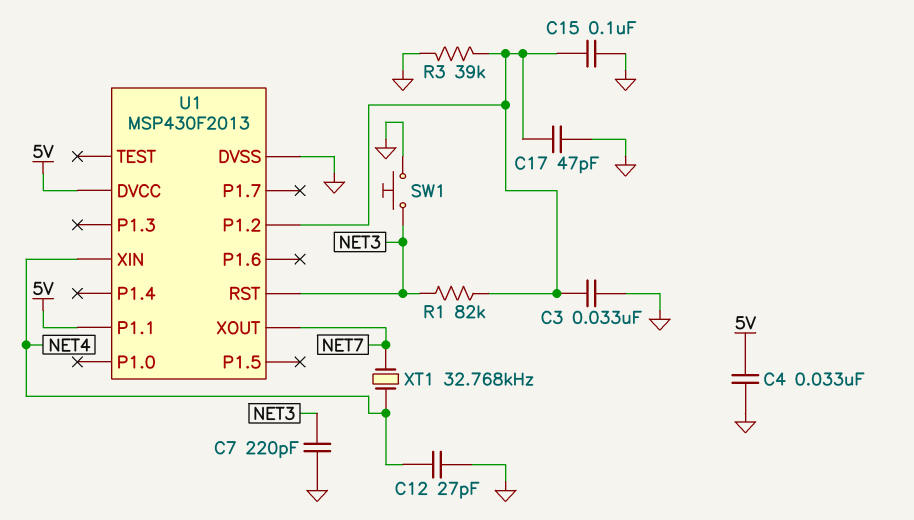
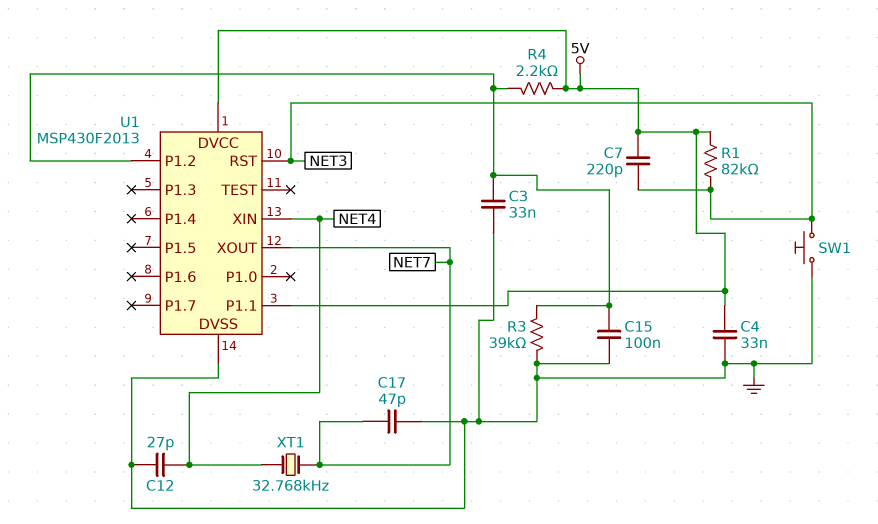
C7: 220pF (GND, NET3) -> 220pF (5V, NET3)
C17: 47pF (GND, U1/P1.2) -> 47pF (GND, NET7)
R1: 82k (NET3, U1/P1.2) -> 82k (5V, NET3)
R4: none -> 2.2k (5V, U1/P1.2)

